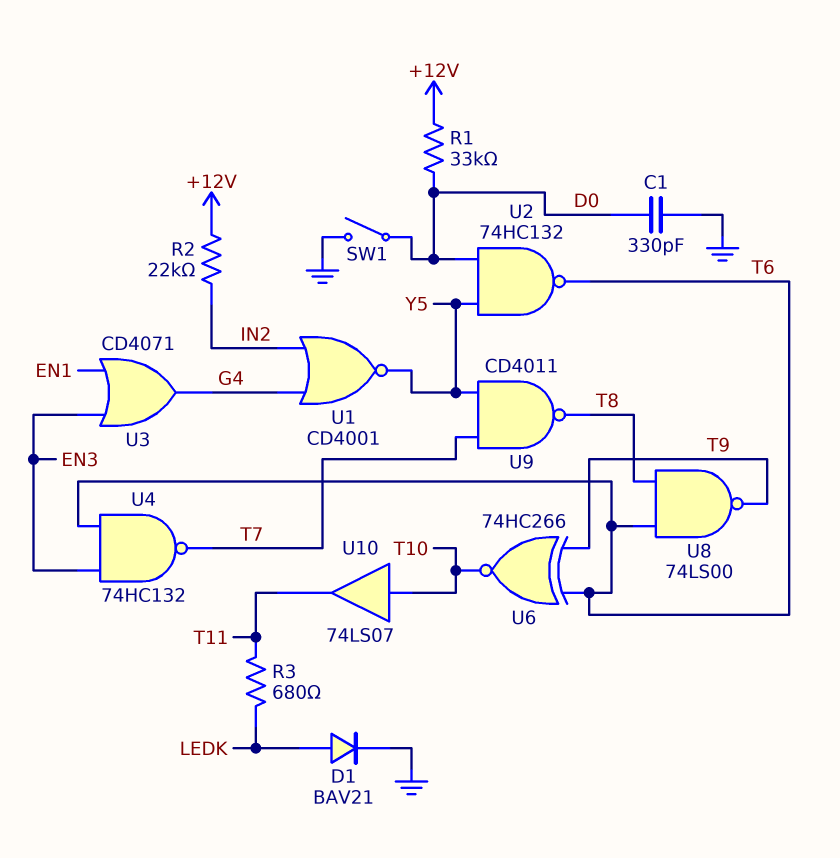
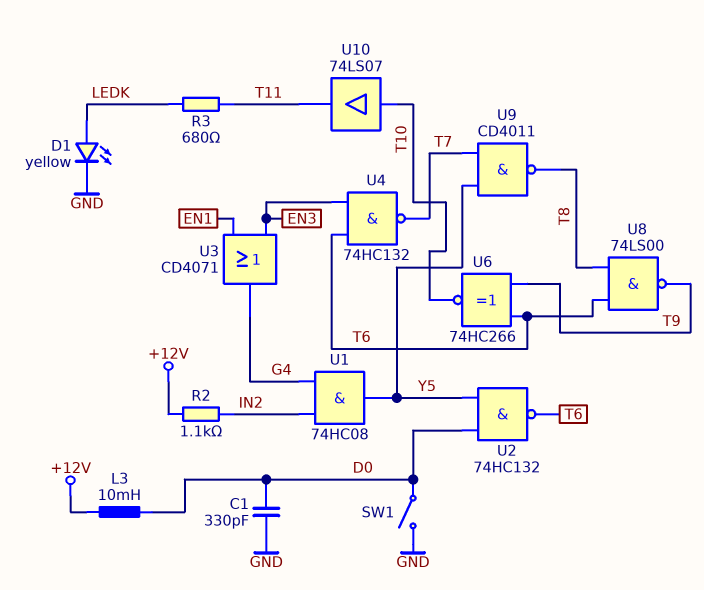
D1: diode BAV21 (A LEDK, K GND) -> LED yellow (A LEDK, K GND)
L3: none -> 10mH (+12V, D0)
R1: 33k (+12V, D0) -> none
R2: 22k (+12V, IN2) -> 1.1k (+12V, IN2)
U1: NOR CD4001 (in G4, in IN2, out Y5) -> AND 74HC08 (in G4, in IN2, out Y5)

